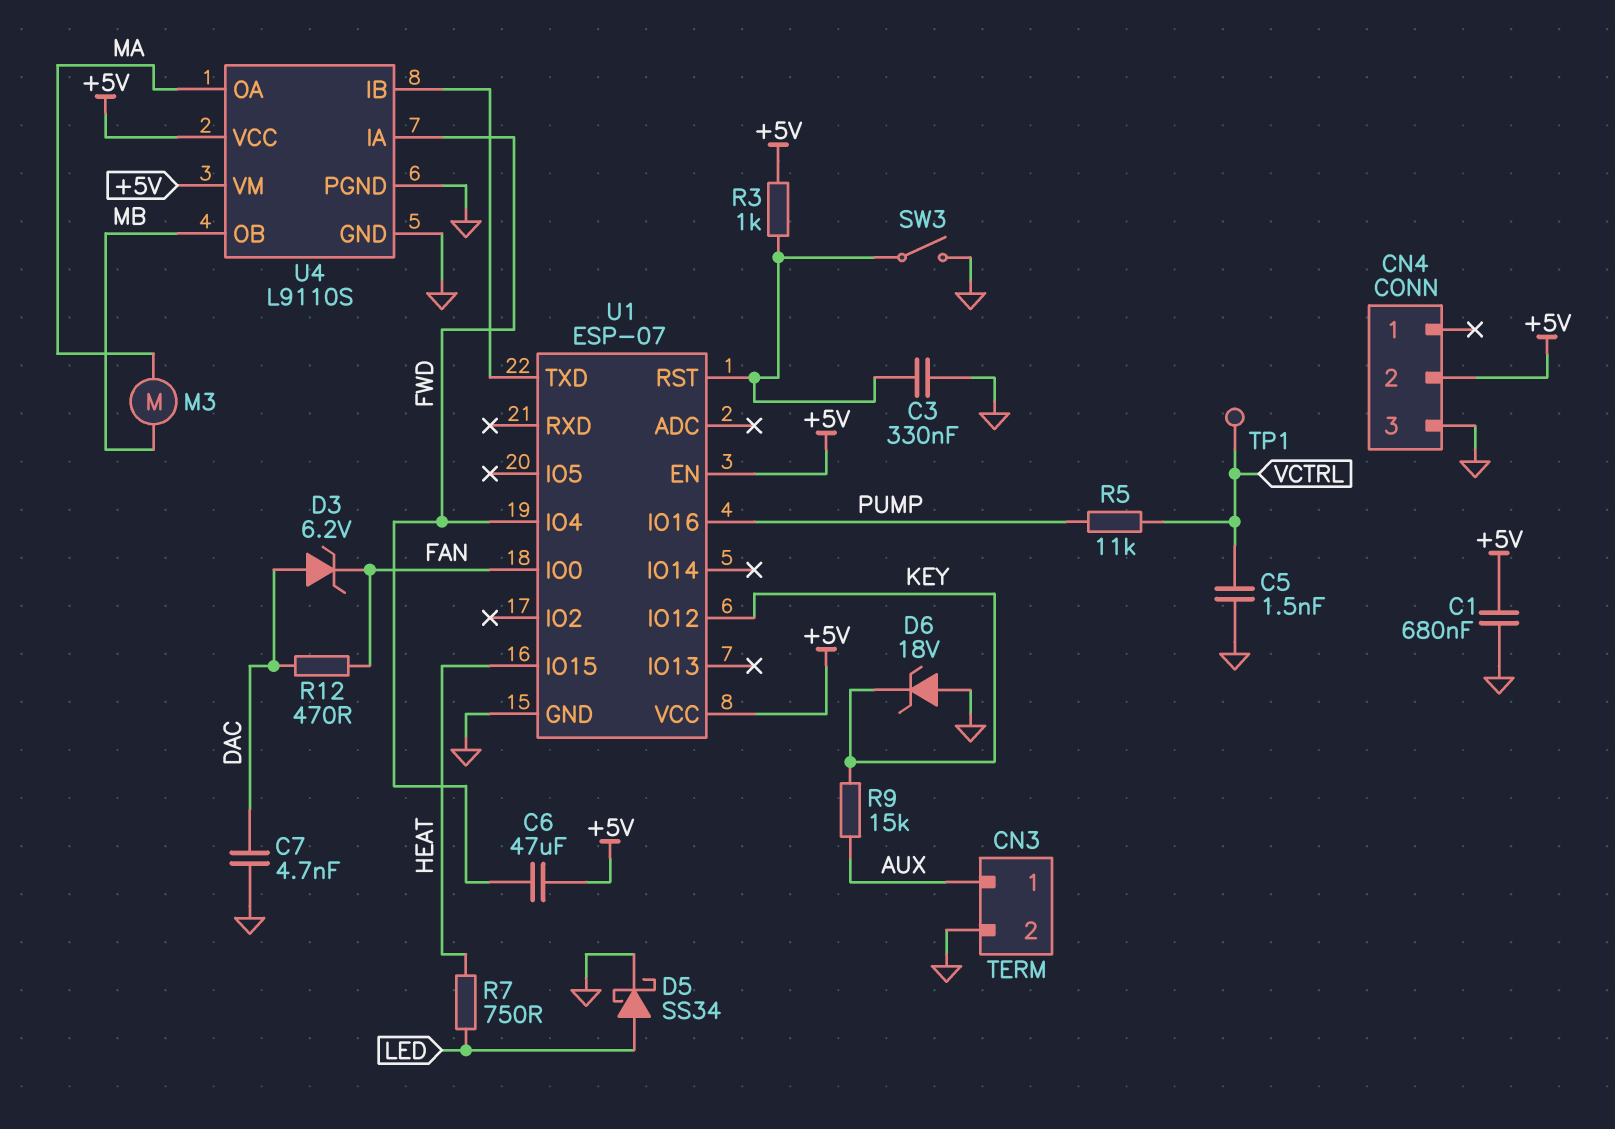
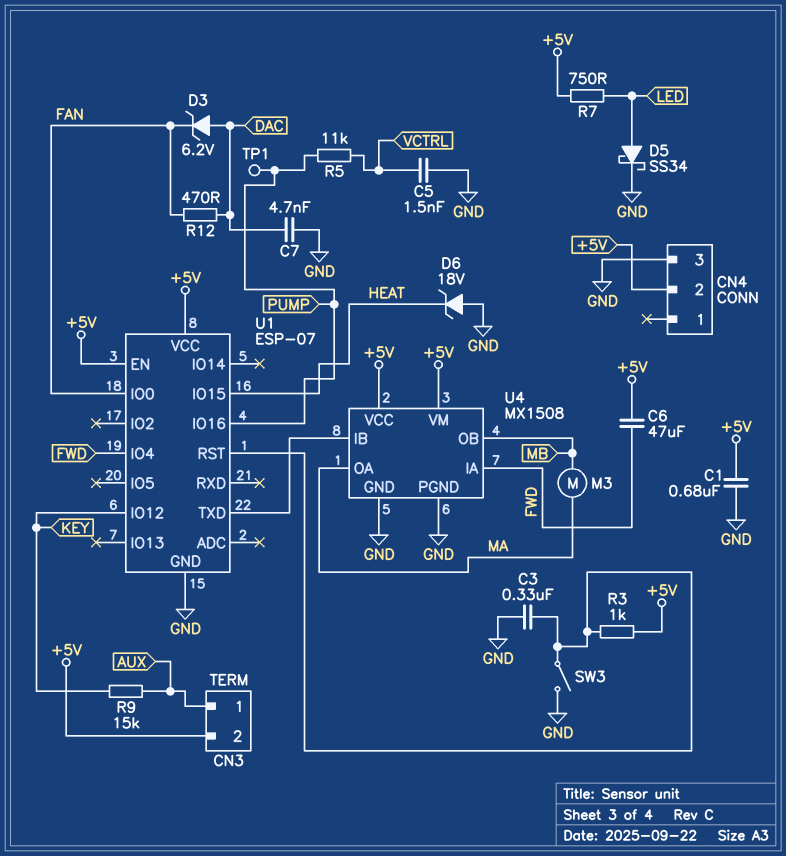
CN3 pin 2: GND -> +5V
D6: zener 18V (A GND, K KEY) -> zener 18V (A GND, K HEAT)
R7: 750 (HEAT, LED) -> 750 (+5V, LED)
TP1: test point (VCTRL) -> test point (PUMP)
U4: L9110S -> MX1508

